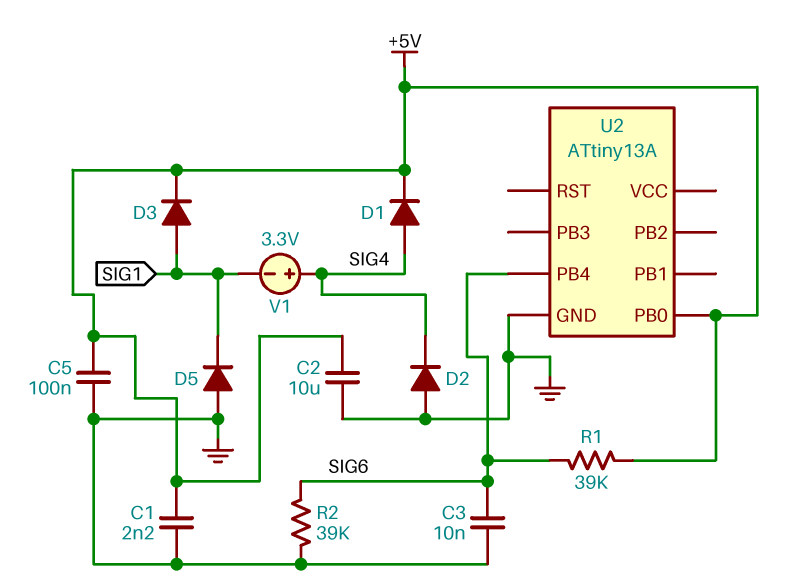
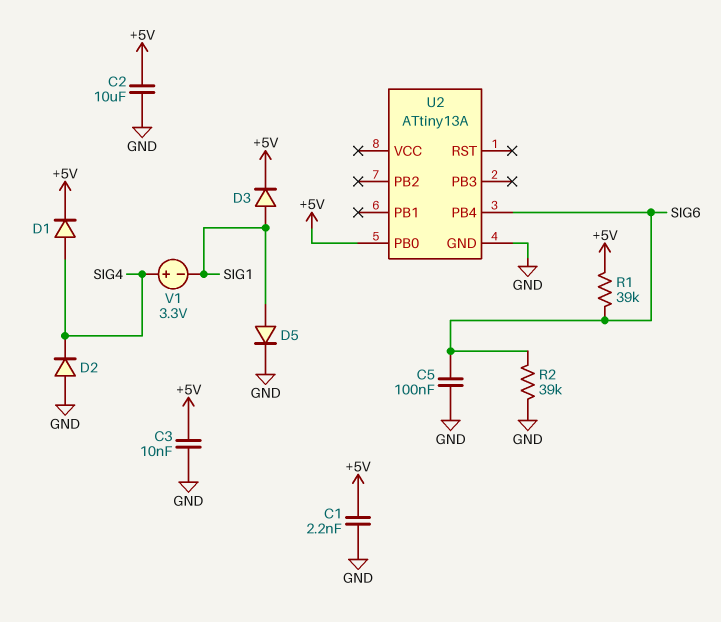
C3: 10nF (GND, SIG6) -> 10nF (+5V, GND)
C5: 100nF (+5V, GND) -> 100nF (GND, SIG6)
D5: diode (A GND, K SIG1) -> diode (A SIG1, K GND)

